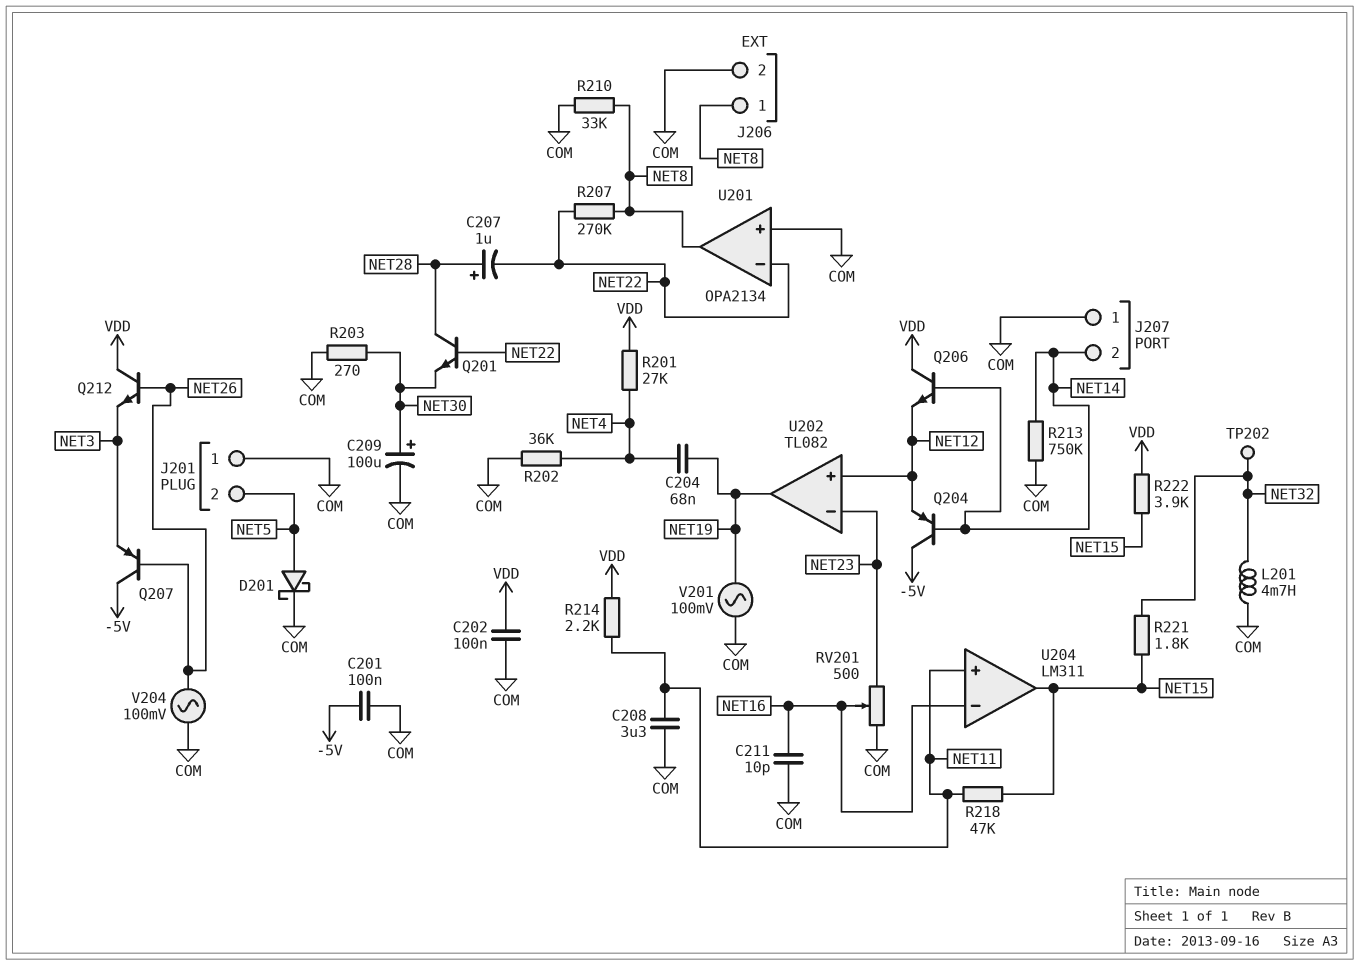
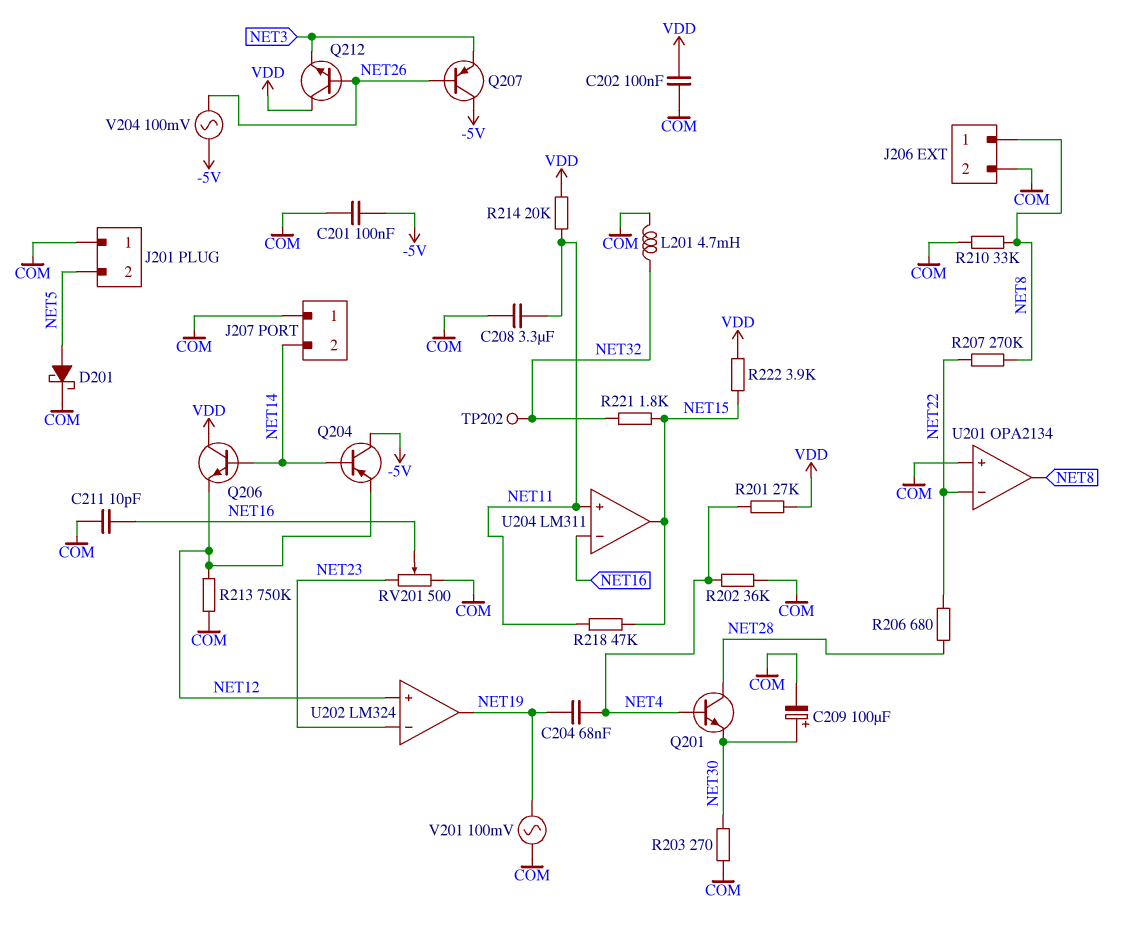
C207: 1uF (plus NET28, minus NET22) -> none
Q201: NPN (B NET22, C NET28, E NET30) -> NPN (B NET4, C NET28, E NET30)
R206: none -> 680 (NET22, NET28)
R213: 750k (COM, NET14) -> 750k (COM, NET12)
R214: 2.2k (NET11, VDD) -> 20k (NET11, VDD)
U202: TL082 -> LM324
V204: AC 100mV (COM, NET26) -> AC 100mV (-5V, NET26)

